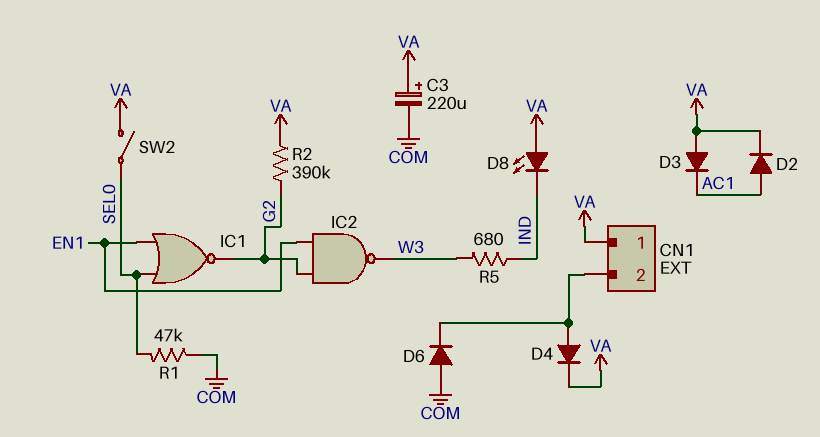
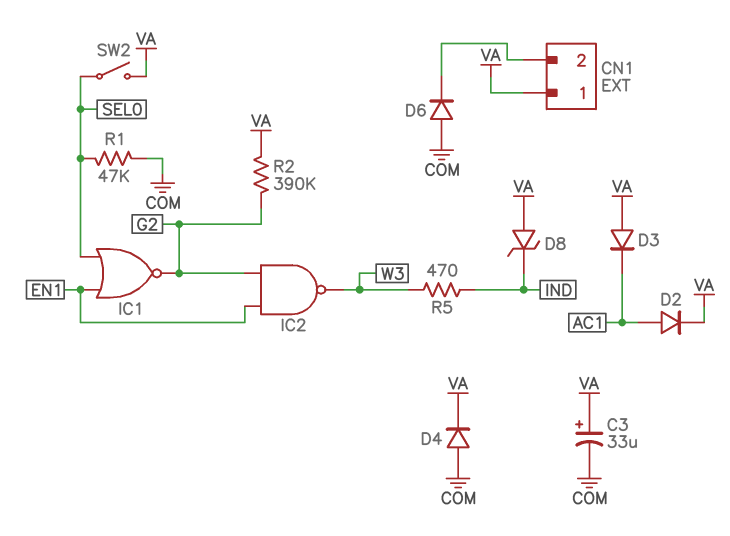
C3: 220uF (plus VA, minus COM) -> 33uF (plus VA, minus COM)
D4: diode (A CN1/2, K VA) -> diode (A COM, K VA)
D8: LED (A VA, K IND) -> zener (A VA, K IND)
R5: 680 (IND, W3) -> 470 (IND, W3)

